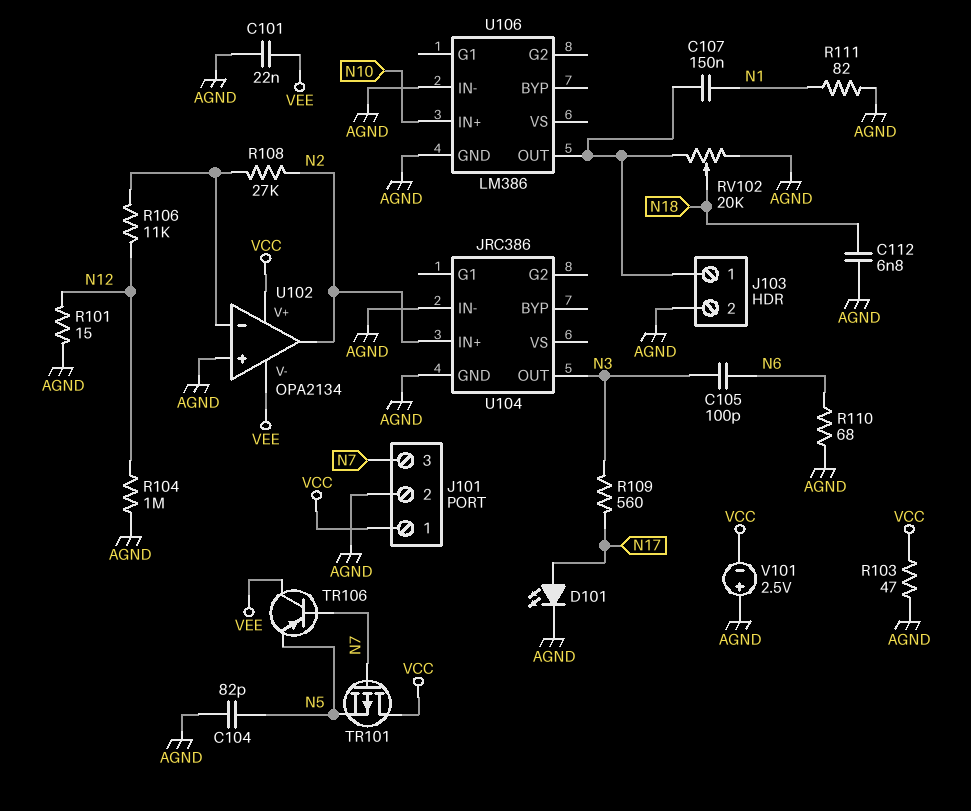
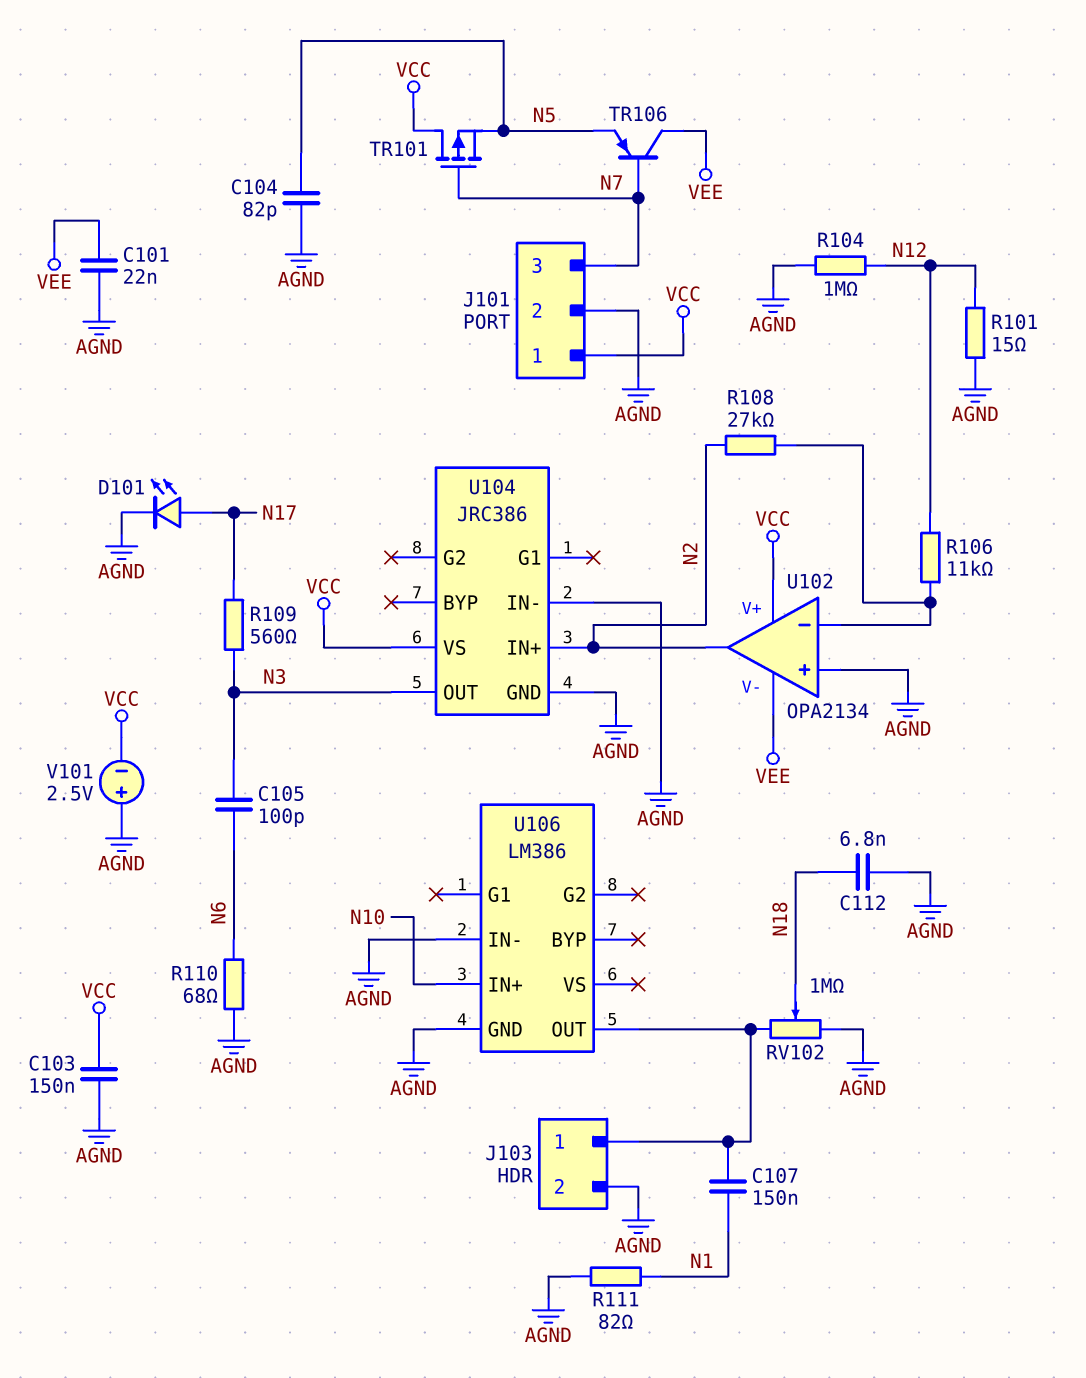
C103: none -> 150nF (AGND, VCC)
R103: 47 (AGND, VCC) -> none
RV102: 20k (AGND, J103/1, wiper N18) -> 1M (AGND, J103/1, wiper N18)
U104 pin VS: none -> VCC

